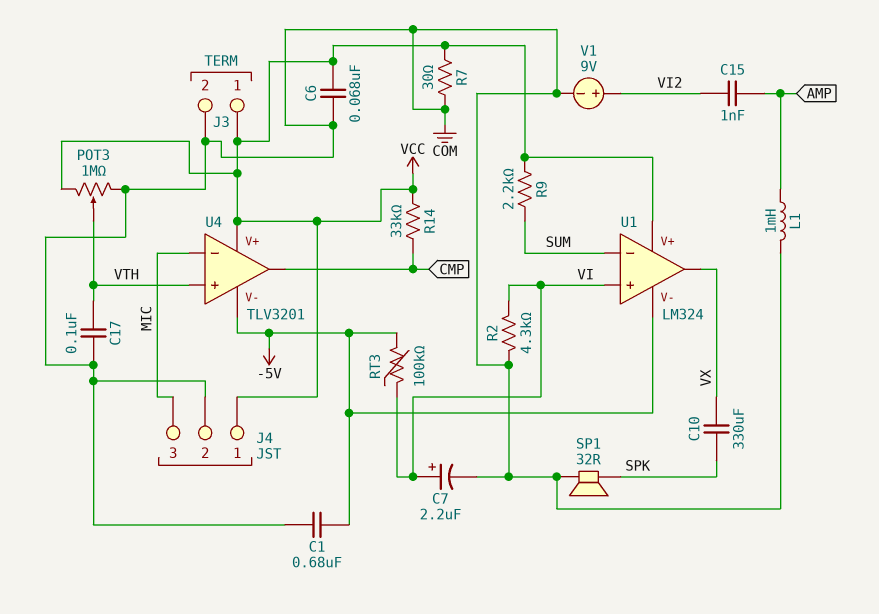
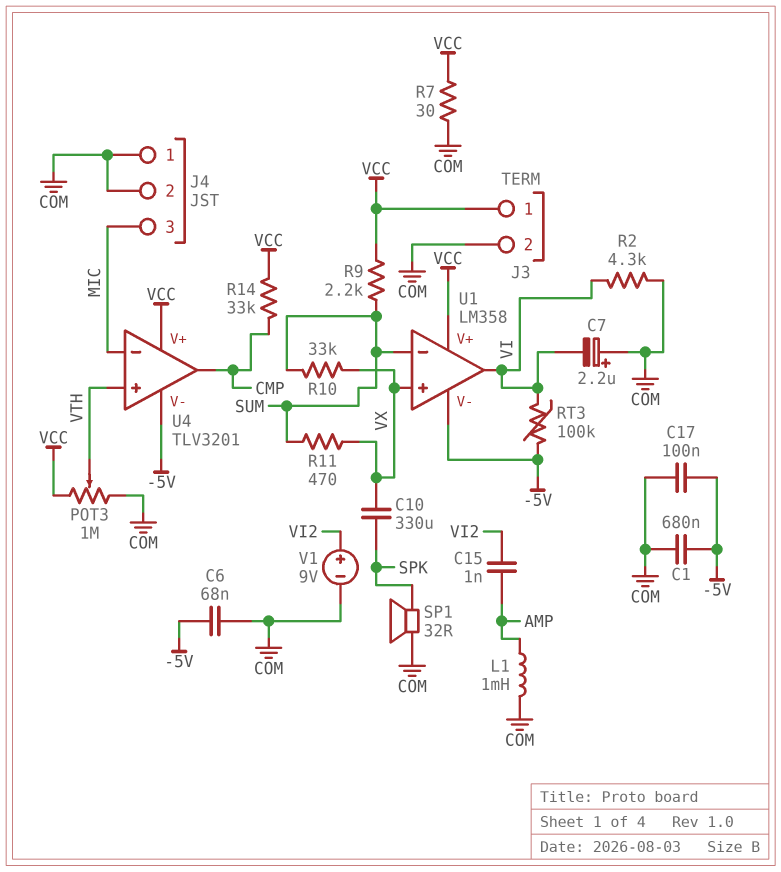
C6: 68nF (COM, VCC) -> 68nF (-5V, COM)
C7: 2.2uF (plus VI, minus COM) -> 2.2uF (plus COM, minus VI)
C17: 100nF (COM, VTH) -> 100nF (-5V, COM)
J4 pin 1: VCC -> COM
R10: none -> 33k (SUM, VX)
R11: none -> 470 (SUM, VX)
U1: LM324 -> LM358
U1 pin in+: VI -> VX
U1 pin out: VX -> VI

